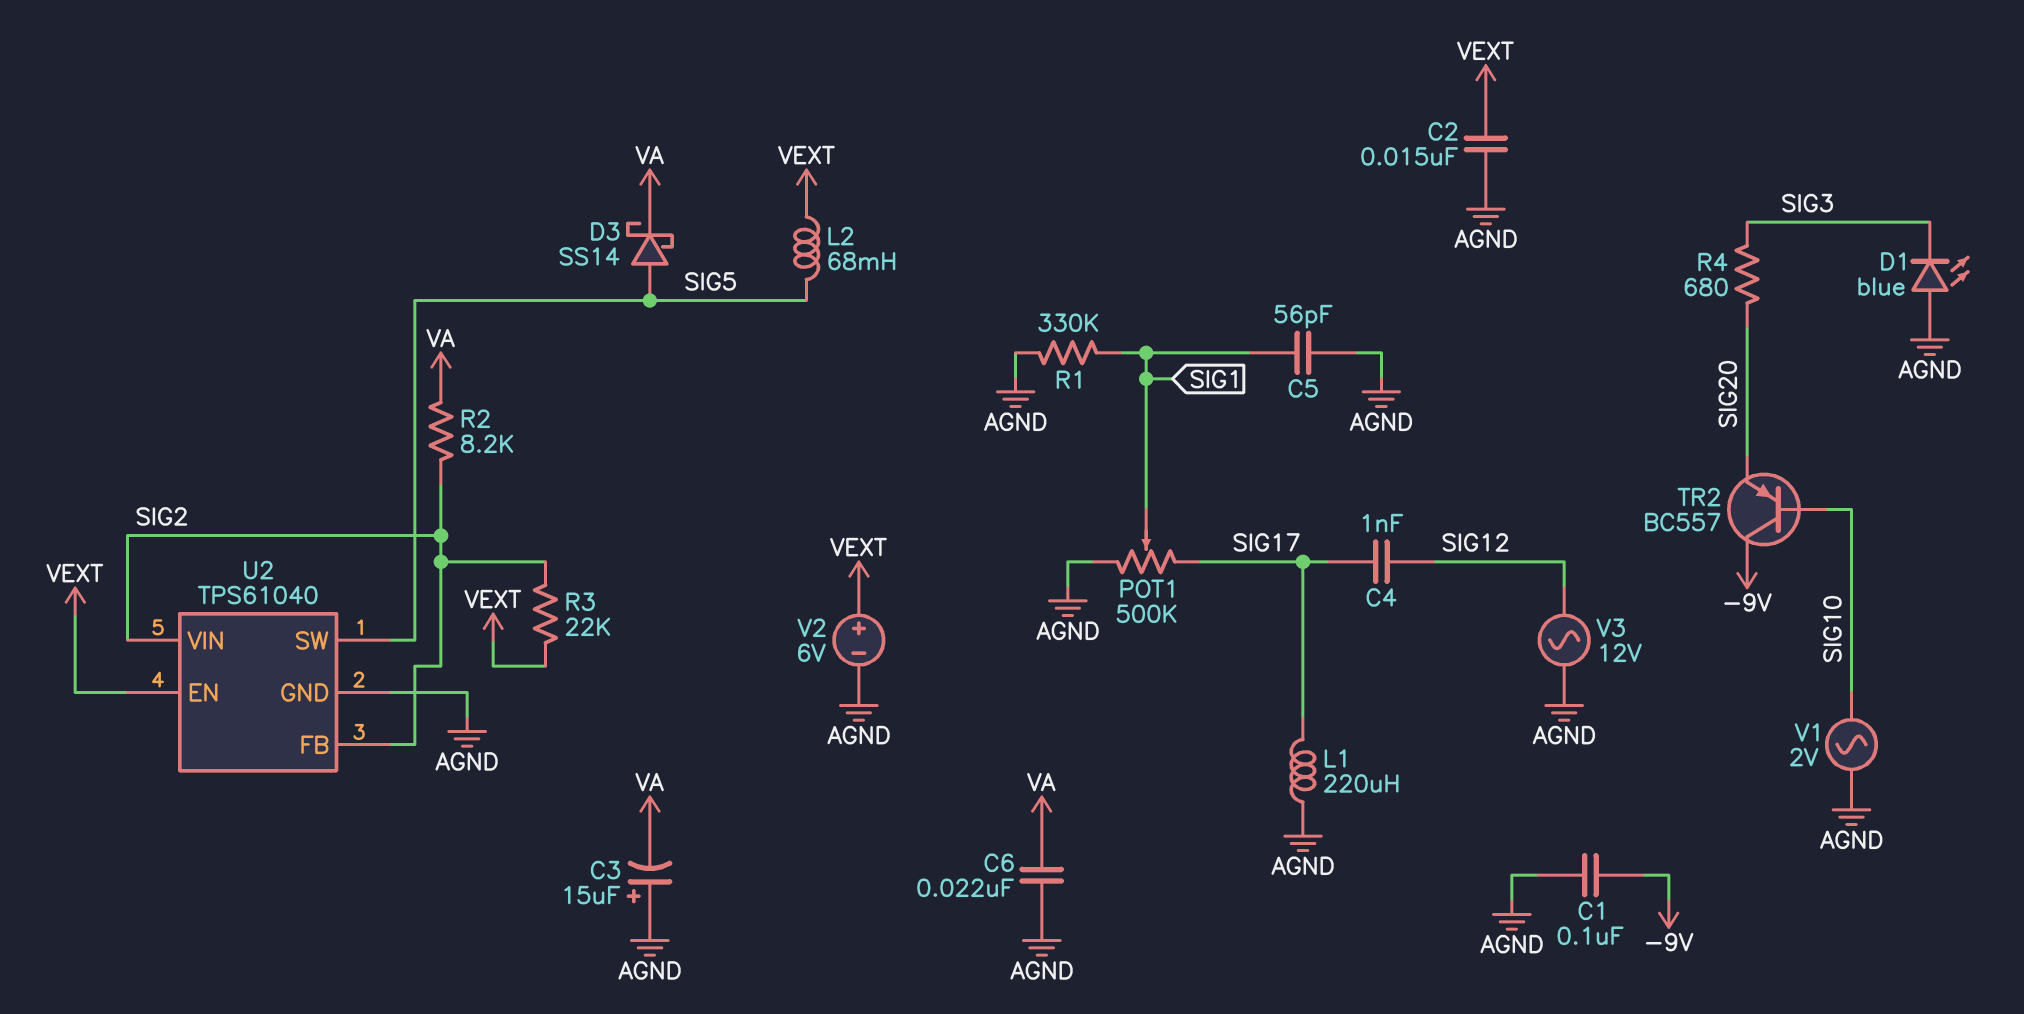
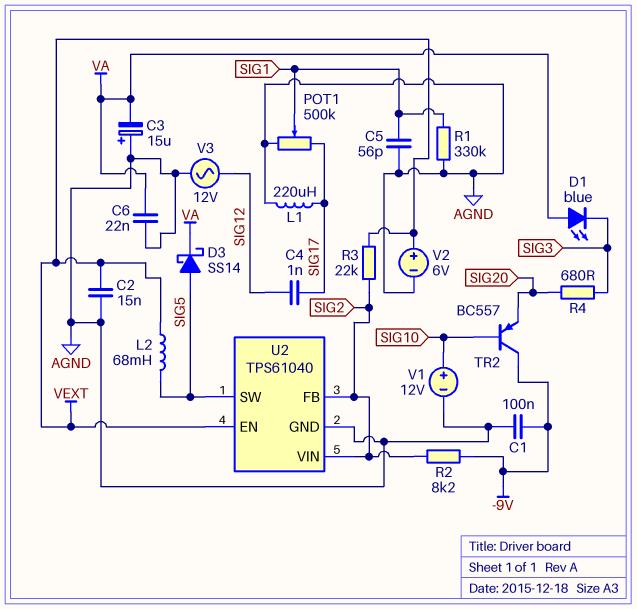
D1: LED blue (A AGND, K SIG3) -> LED blue (A VA, K SIG3)
R2: 8.2k (SIG2, VA) -> 8.2k (-9V, SIG2)
V1: AC 2V (AGND, SIG10) -> 12V (plus SIG10, minus AGND)

